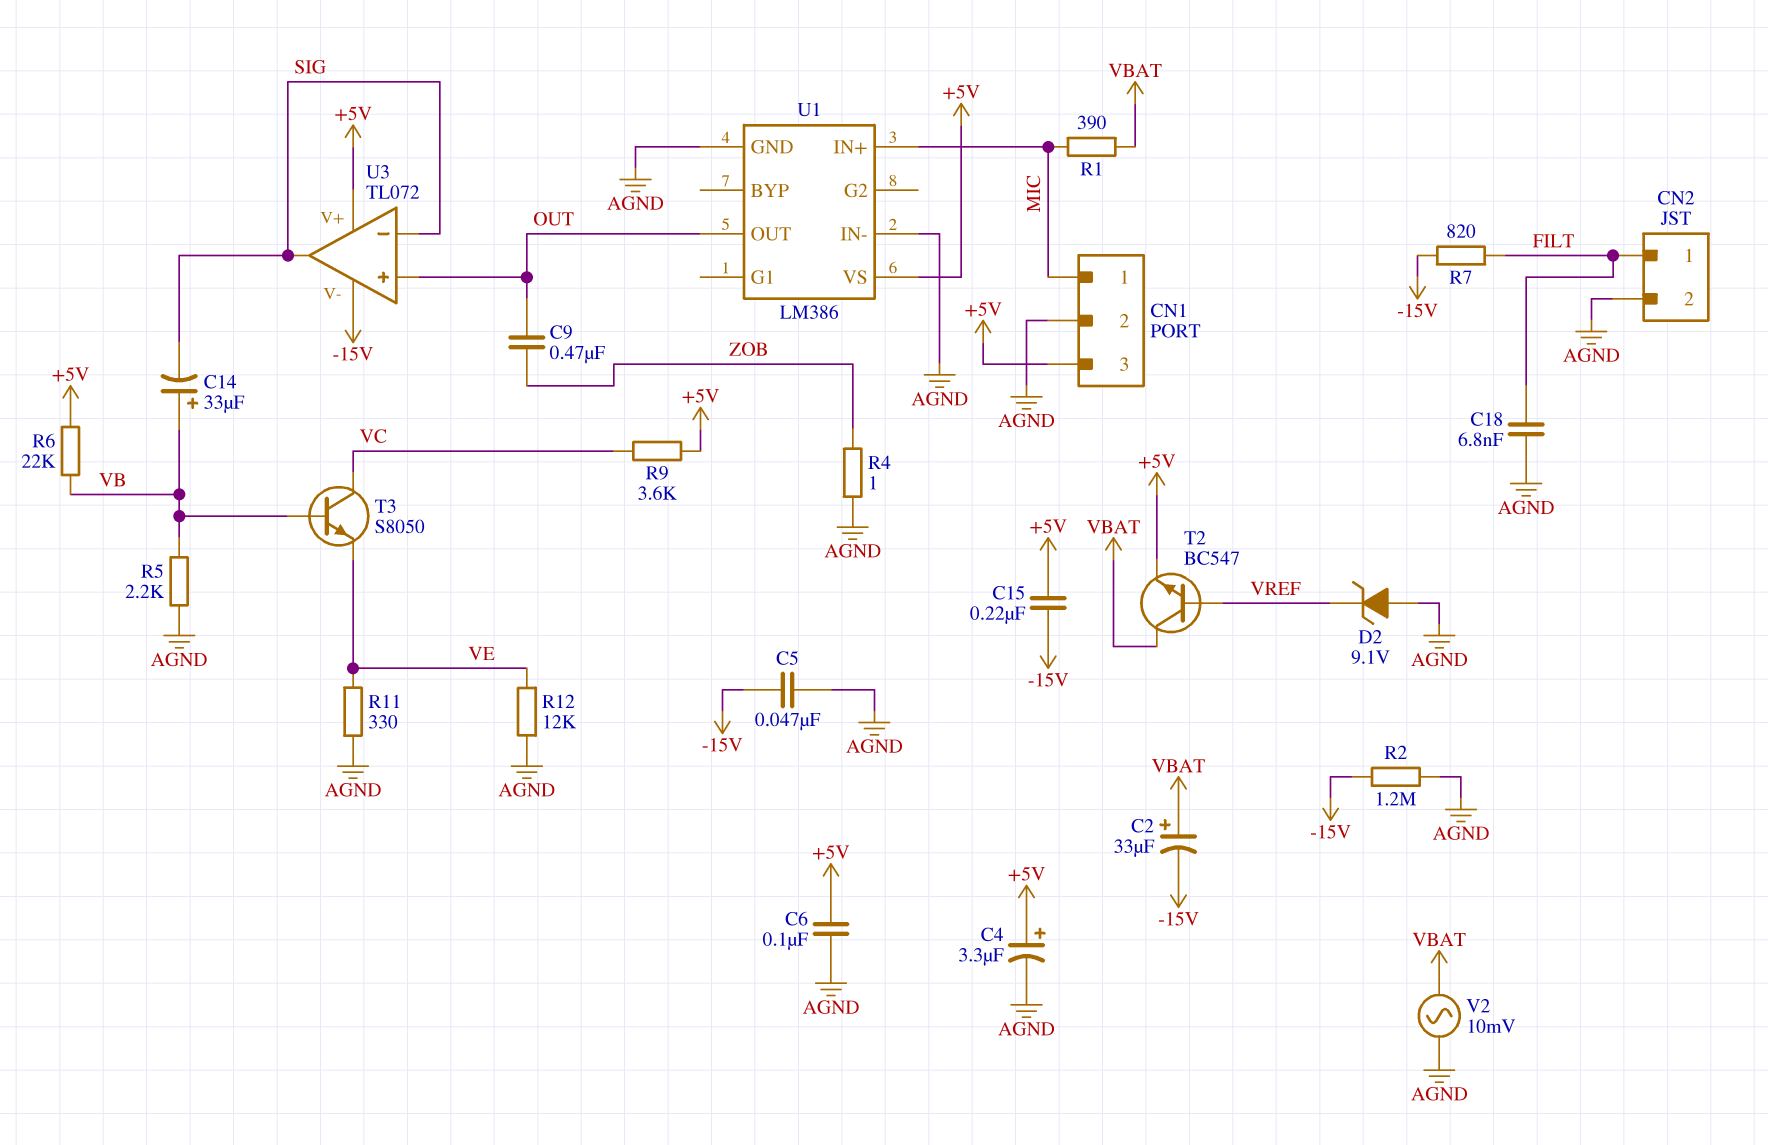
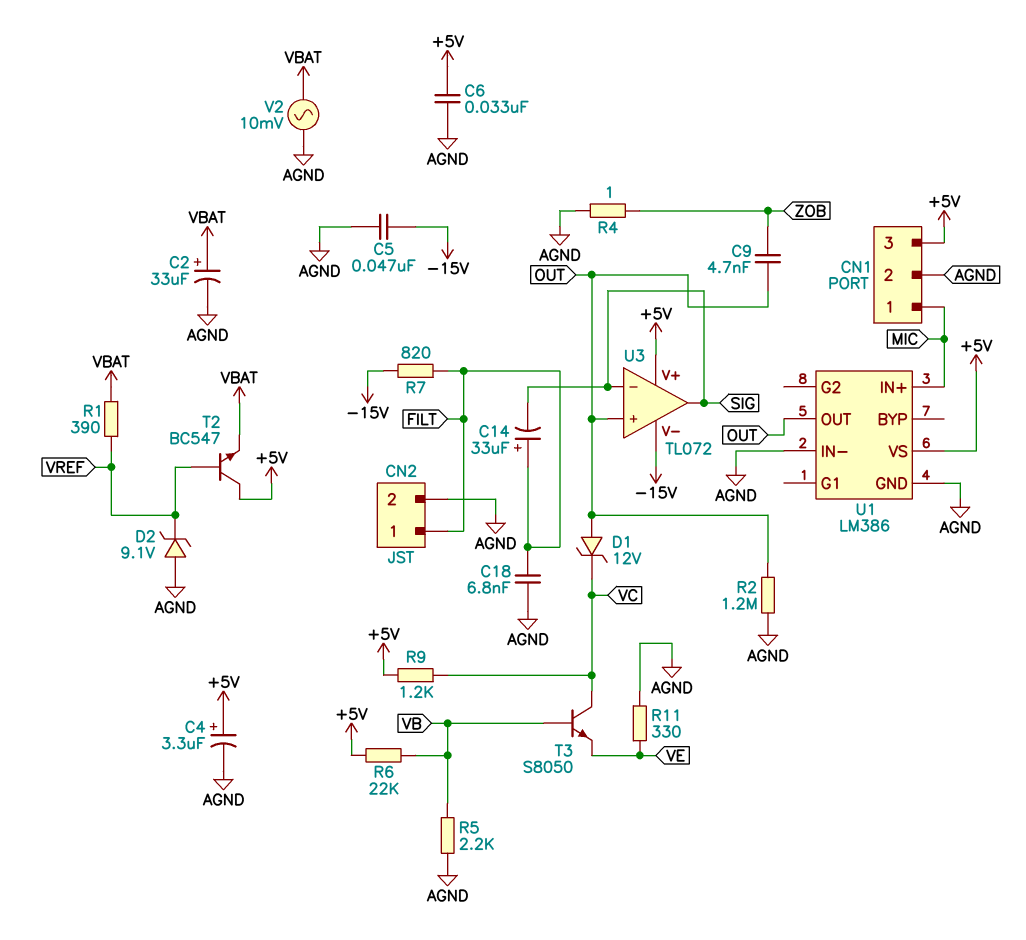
C2: 33uF (plus VBAT, minus -15V) -> 33uF (plus VBAT, minus AGND)
C6: 100nF (+5V, AGND) -> 33nF (+5V, AGND)
C9: 470nF (OUT, ZOB) -> 4.7nF (OUT, ZOB)
C14: 33uF (plus VB, minus SIG) -> 33uF (plus FILT, minus SIG)
C15: 220nF (+5V, -15V) -> none
D1: none -> zener 12V (A OUT, K VC)
R1: 390 (MIC, VBAT) -> 390 (VBAT, VREF)
R2: 1.2M (-15V, AGND) -> 1.2M (AGND, OUT)
R9: 3.6k (+5V, VC) -> 1.2k (+5V, VC)
R12: 12k (AGND, VE) -> none
T2: NPN BC547 (B VREF, C VBAT, E +5V) -> NPN BC547 (B VREF, C +5V, E VBAT)

